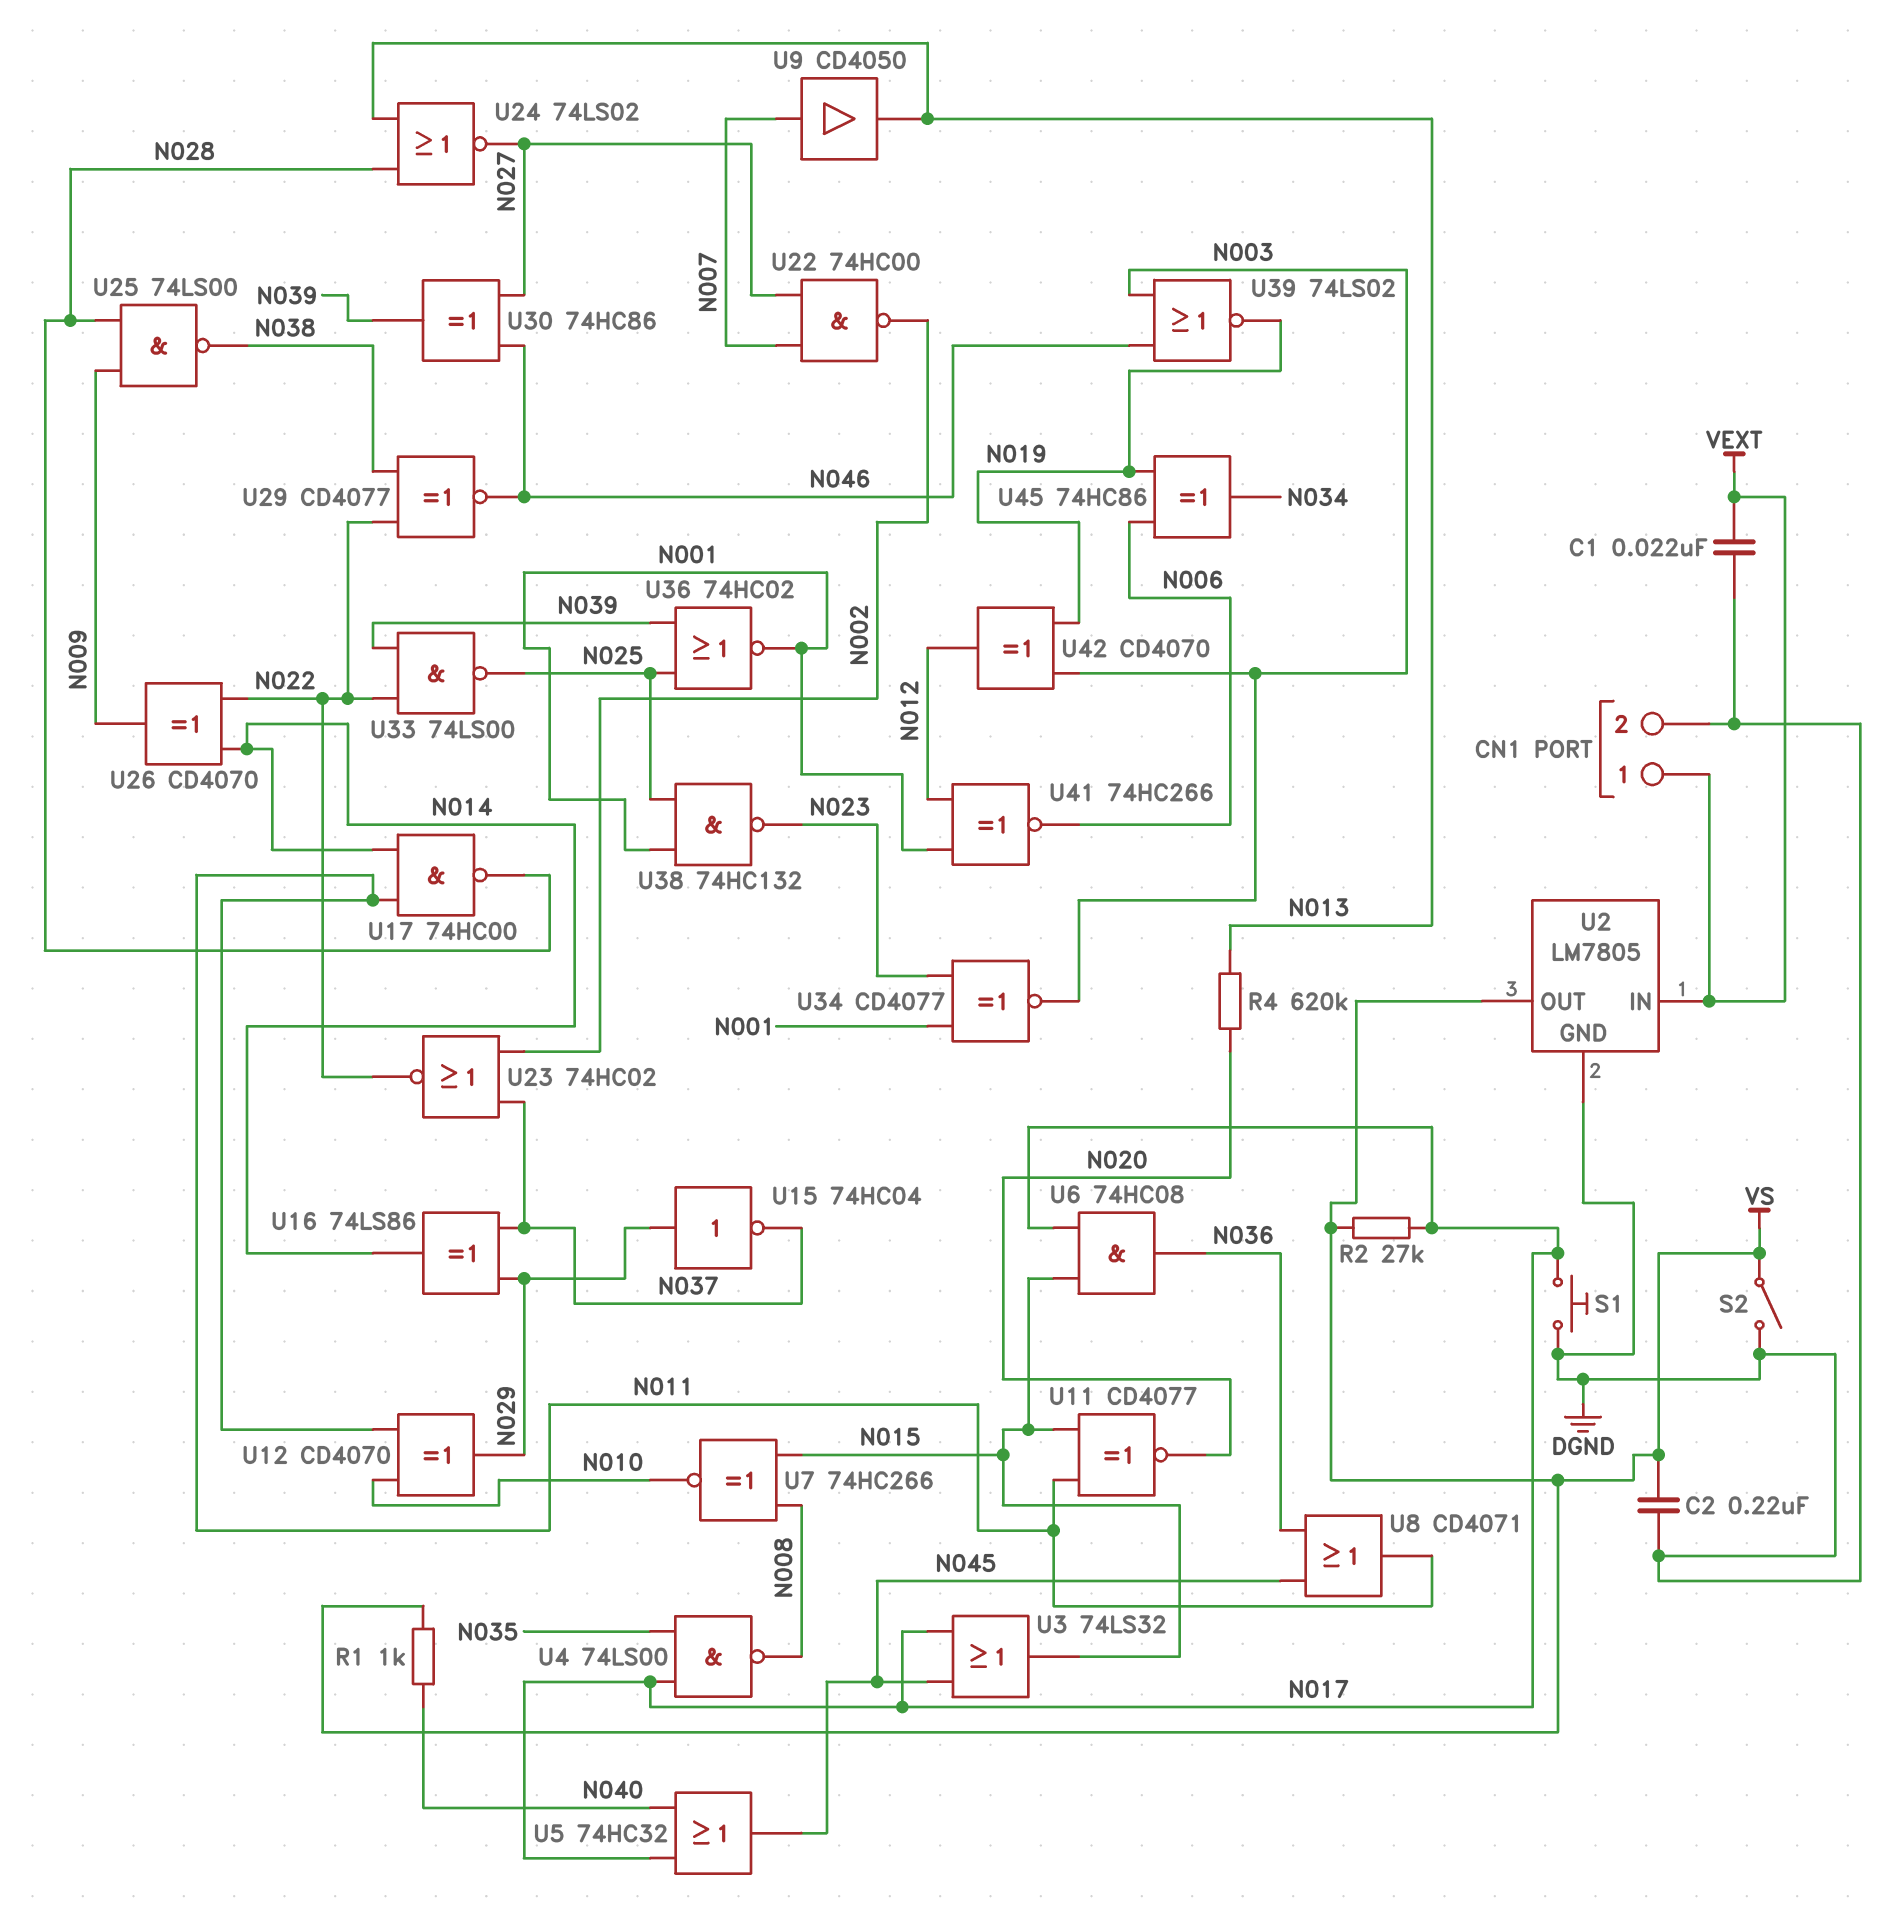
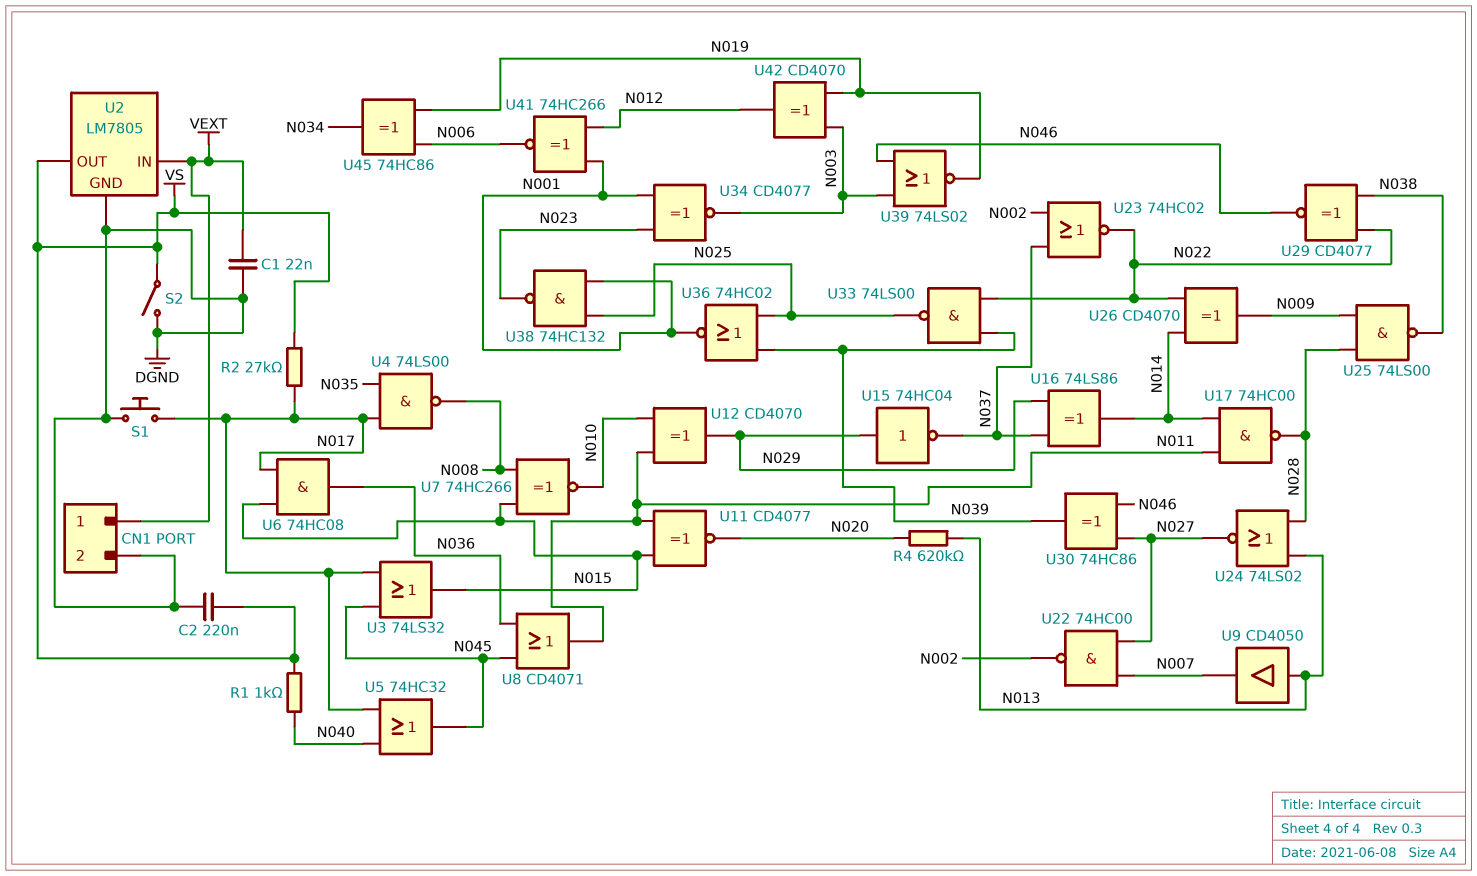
U9: buffer CD4050 (in N007, out N013) -> buffer CD4050 (in N013, out N007)

